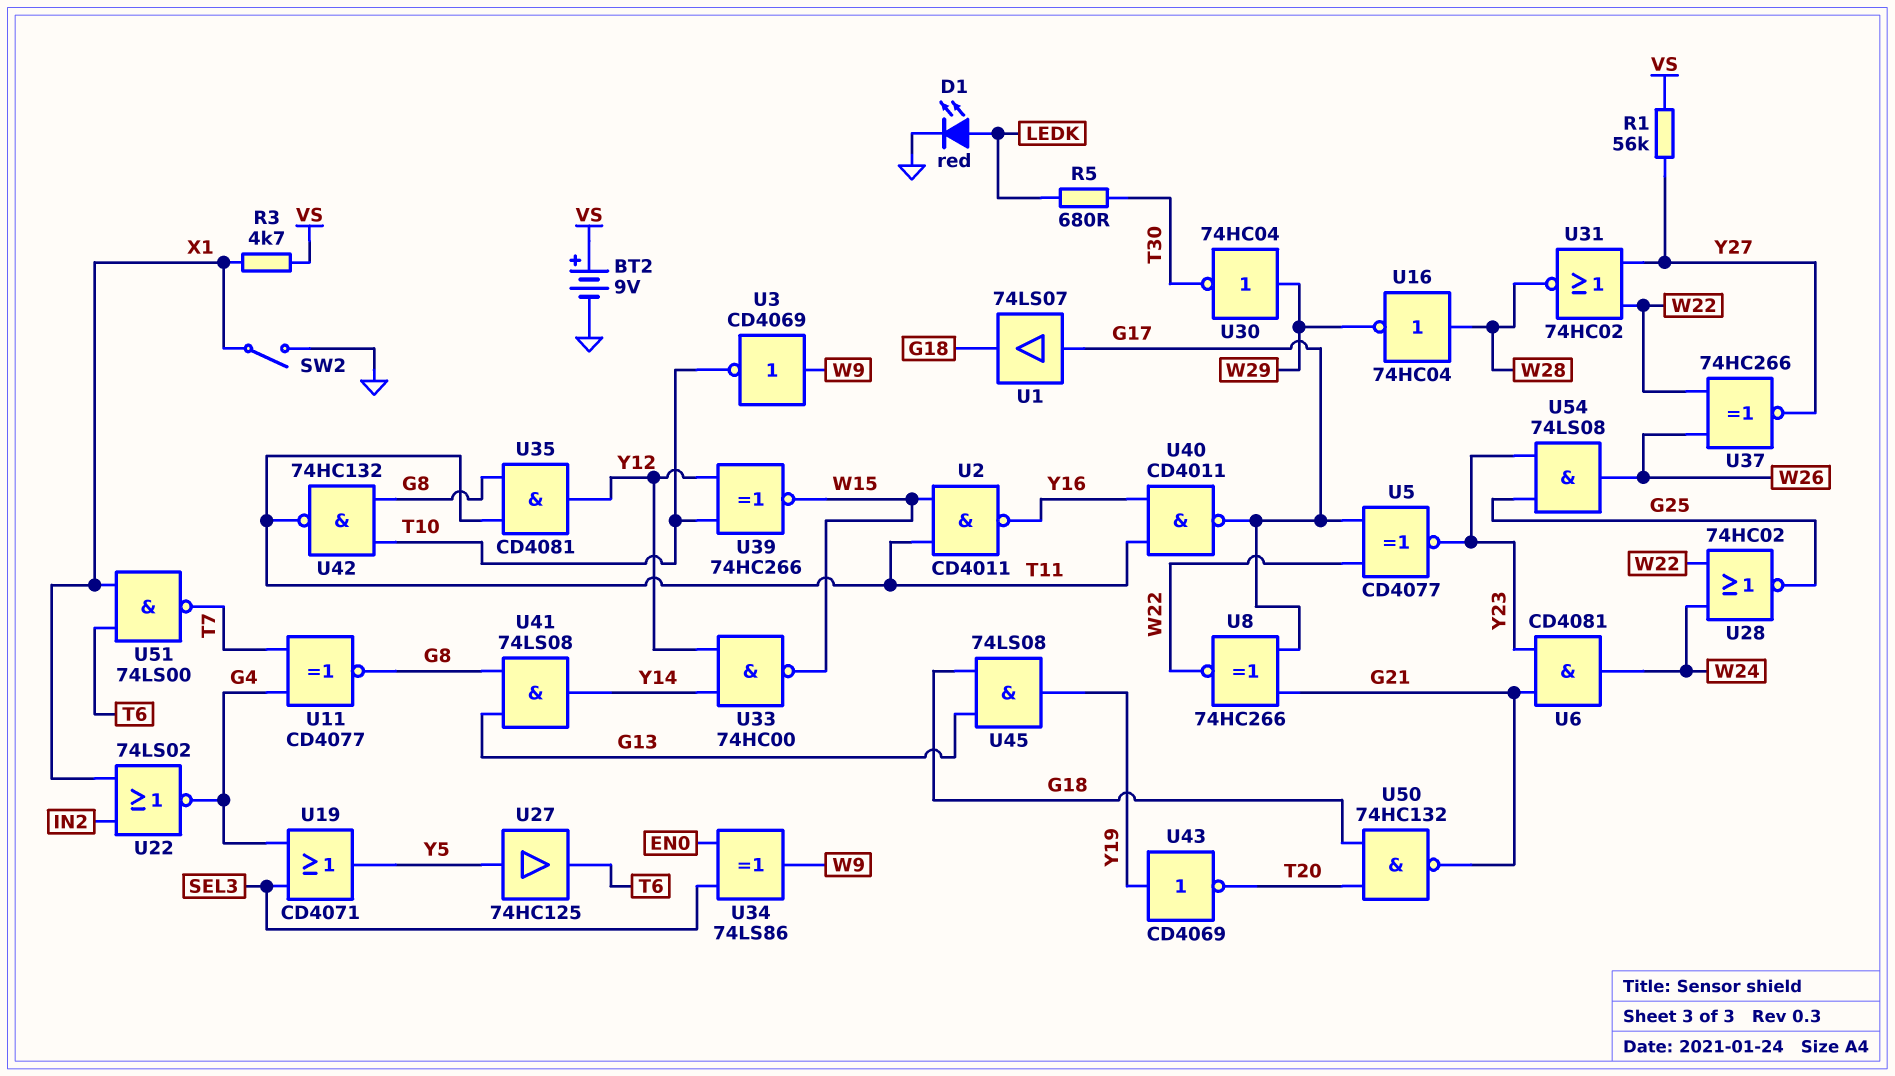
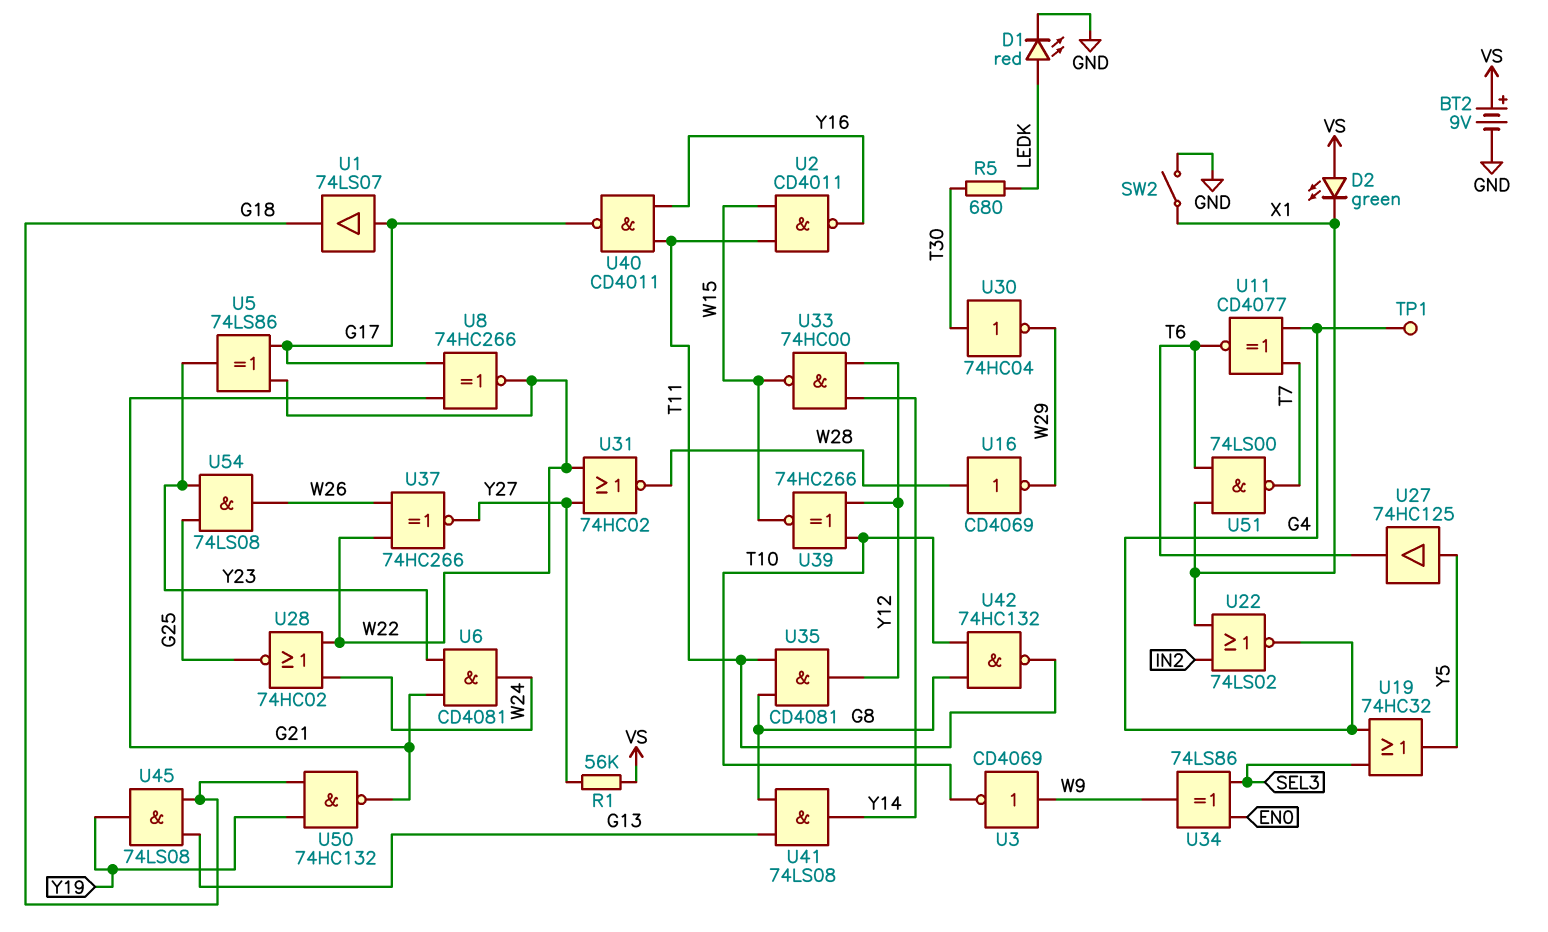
D2: none -> LED green (A VS, K X1)
R3: 4.7k (VS, X1) -> none
TP1: none -> test point (G4)
U5: XNOR CD4077 (in G17, in W22, out Y23) -> XOR 74LS86 (in G17, in W22, out Y23)
U11: XNOR CD4077 (in G4, in T7, out G8) -> XNOR CD4077 (in G4, in T7, out T6)
U16: NOT 74HC04 (in W28, out W29) -> NOT CD4069 (in W28, out W29)
U19: OR CD4071 (in G4, in SEL3, out Y5) -> OR 74HC32 (in G4, in SEL3, out Y5)
U30: NOT 74HC04 (in W29, out T30) -> NOT 74HC04 (in T30, out W29)
U43: NOT CD4069 (in Y19, out T20) -> none
U50: NAND 74HC132 (in G18, in T20, out G21) -> NAND 74HC132 (in G18, in Y19, out G21)

